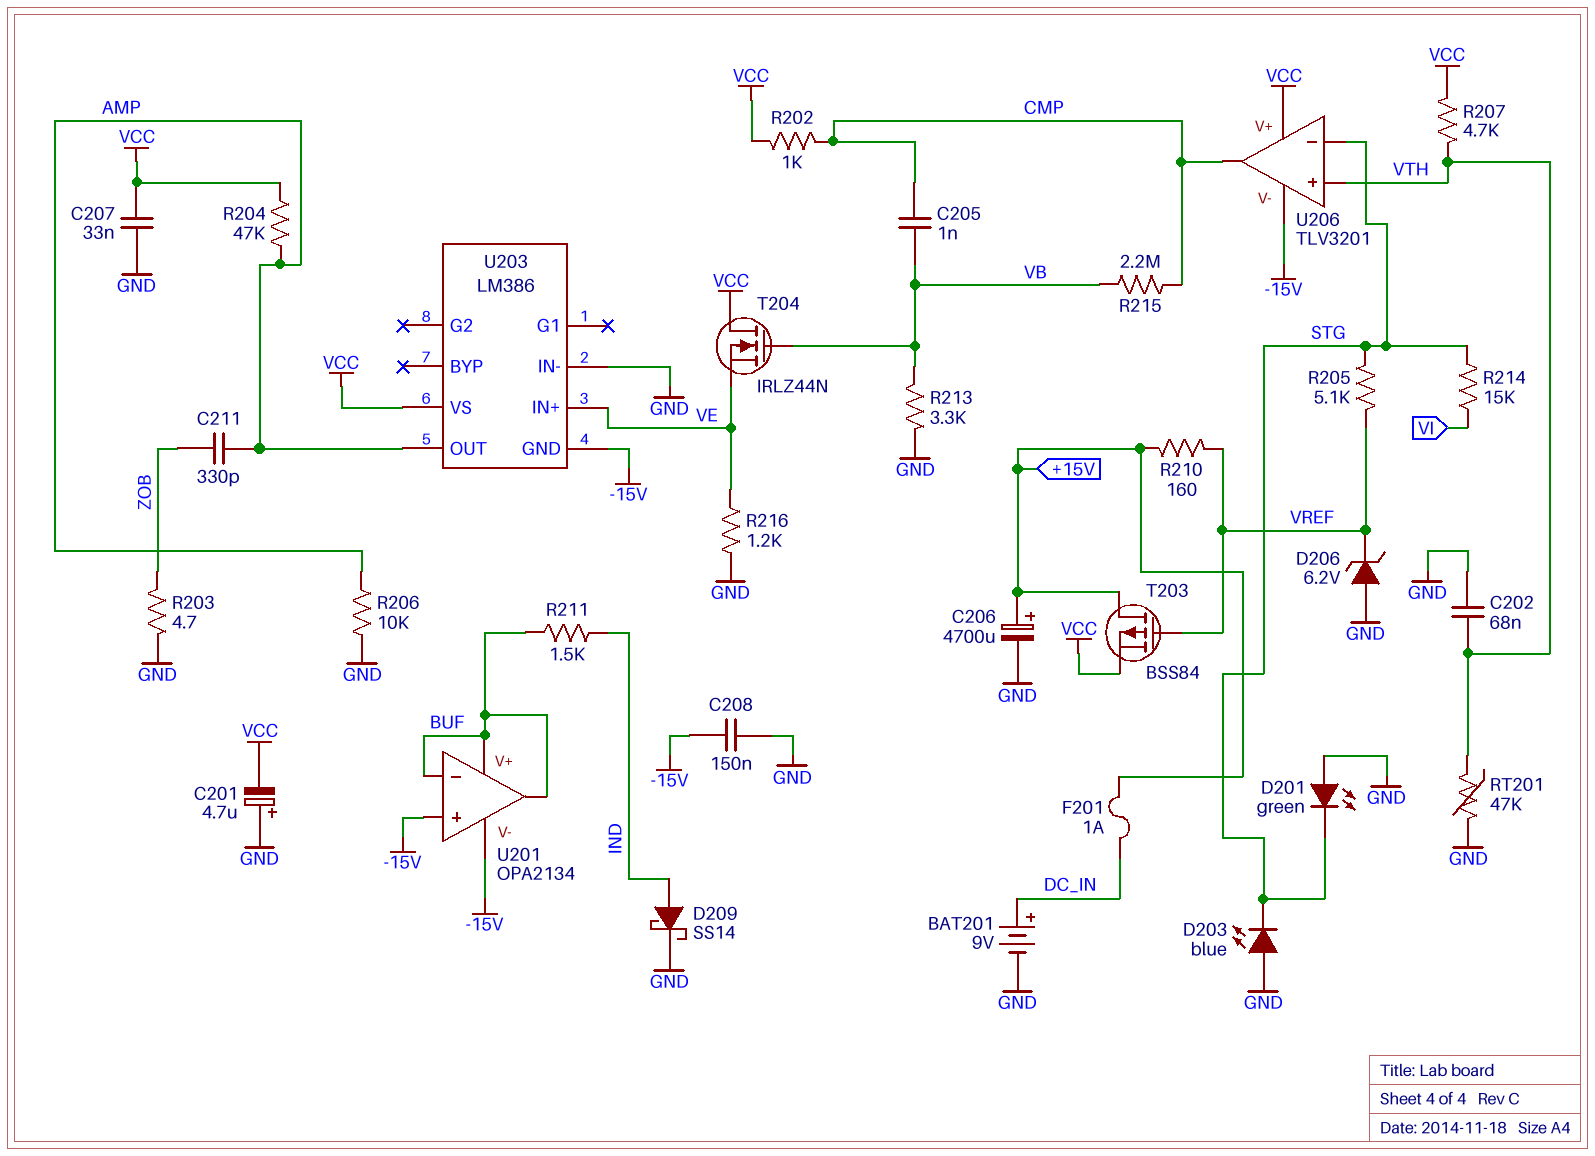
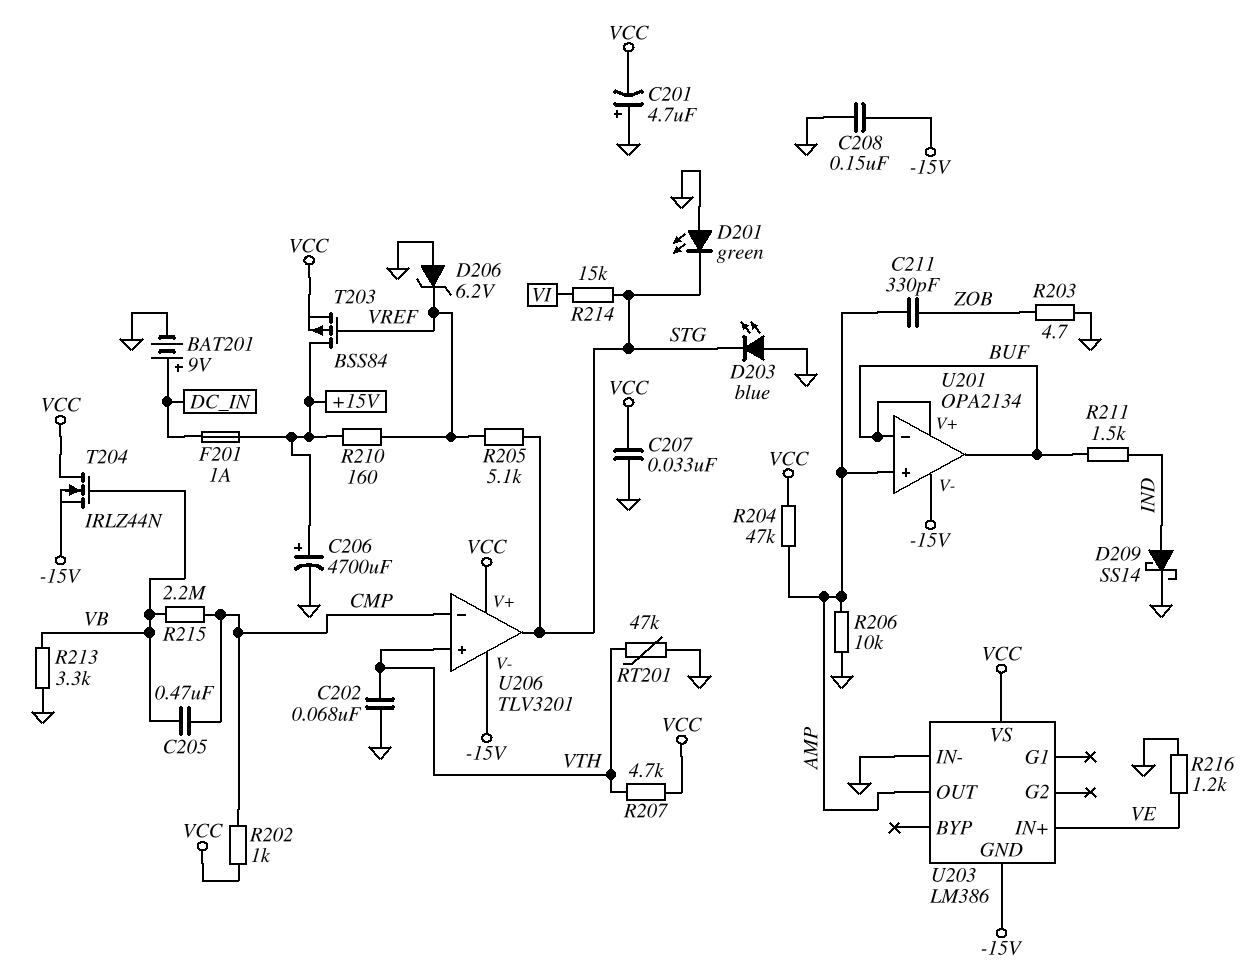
C205: 1nF (CMP, VB) -> 470nF (CMP, VB)
T204: NMOS IRLZ44N (G VB, D VCC, S VE) -> NMOS IRLZ44N (G VB, D VCC, S -15V)
U201 pin in+: -15V -> AMP
U206 pin in-: STG -> CMP
U206 pin out: CMP -> STG

